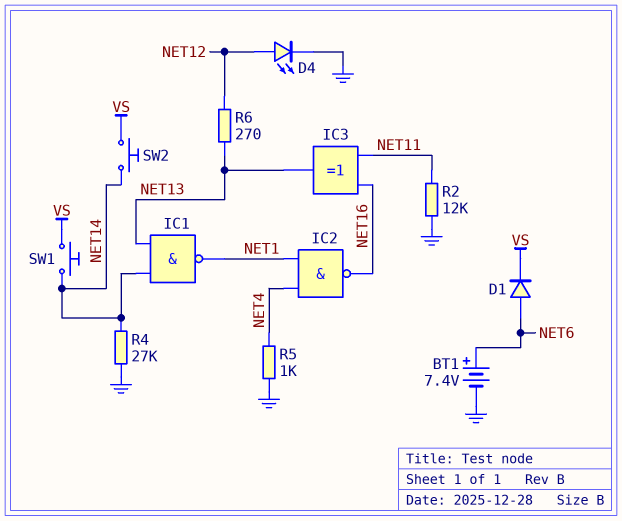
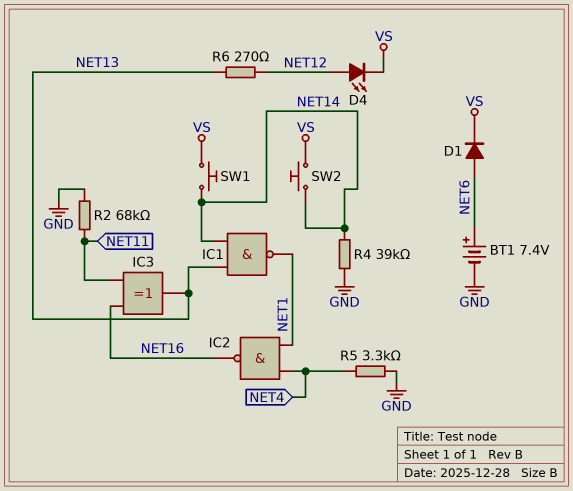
D4: LED (A NET12, K GND) -> LED (A NET12, K VS)
R2: 12k (GND, NET11) -> 68k (GND, NET11)
R4: 27k (GND, NET14) -> 39k (GND, NET14)
R5: 1k (GND, NET4) -> 3.3k (GND, NET4)

